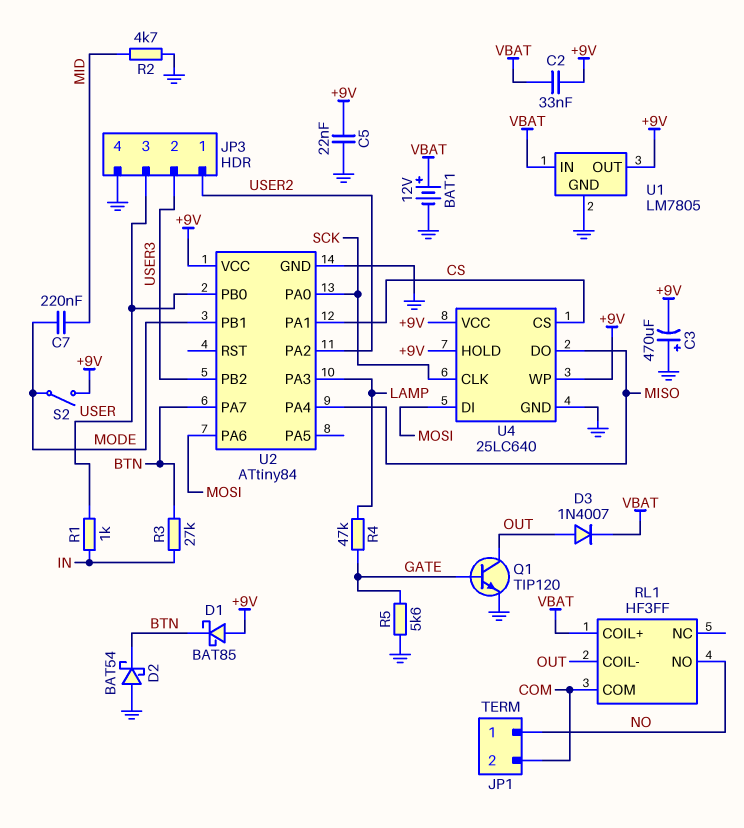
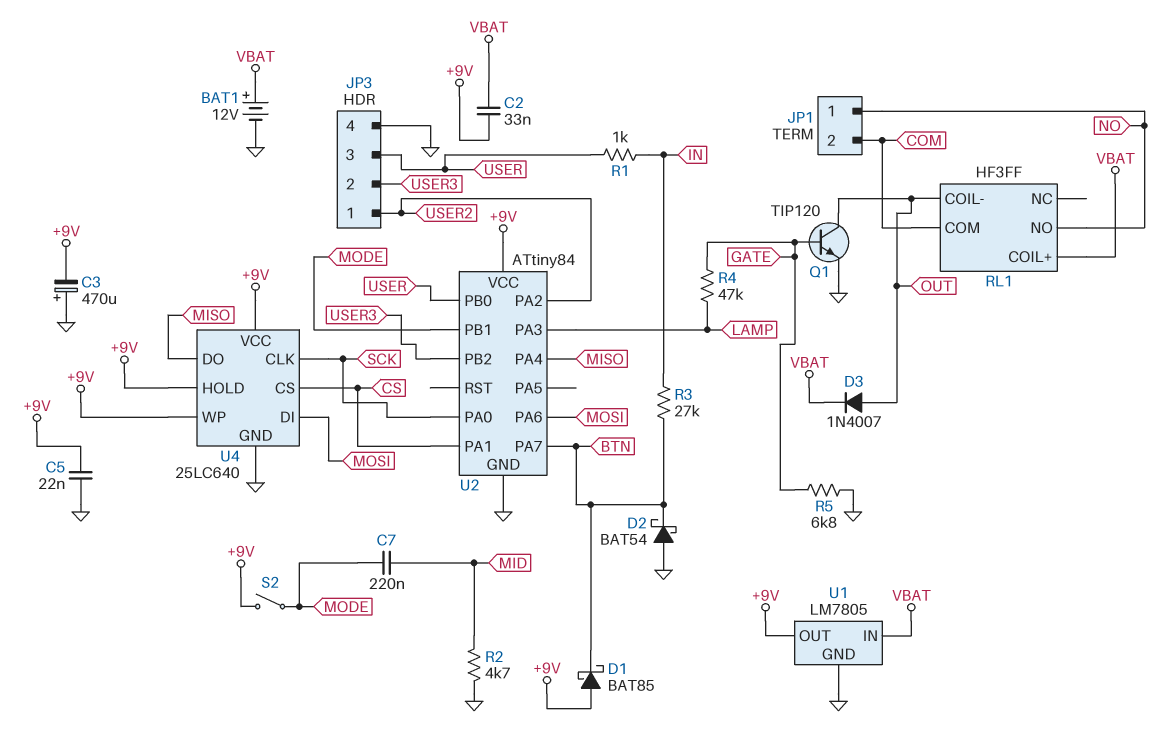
R5: 5.6k (GATE, GND) -> 6.8k (GATE, GND)

